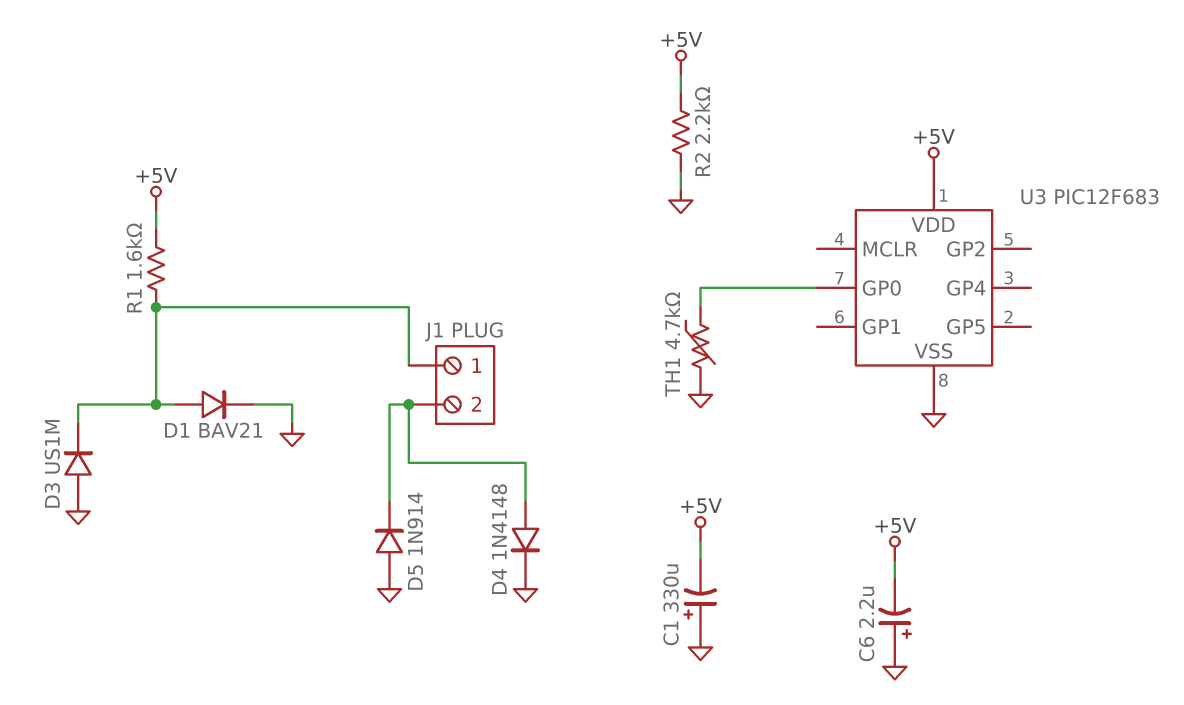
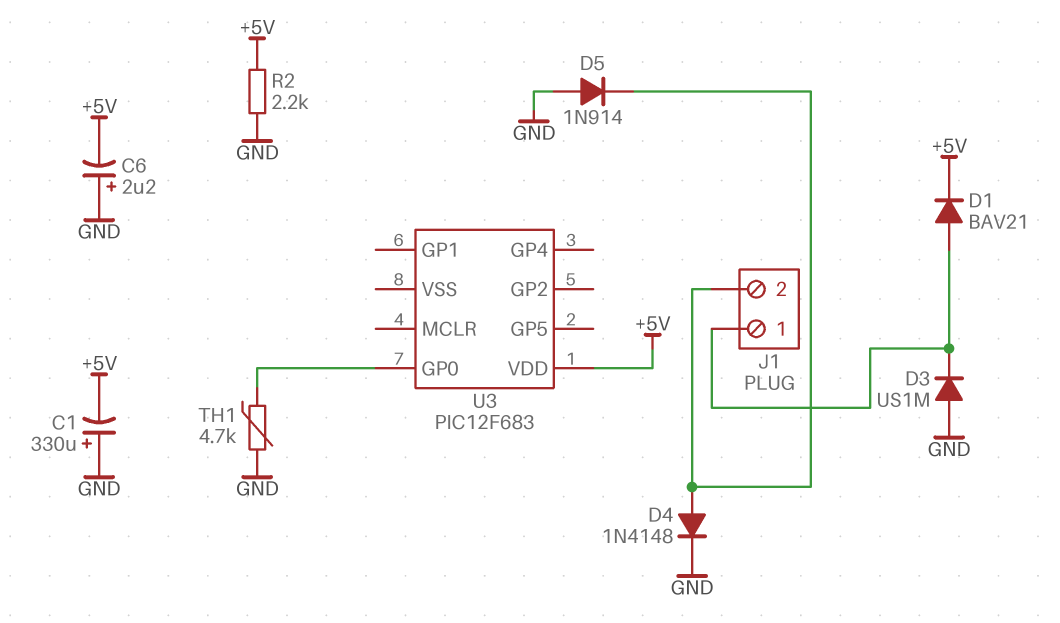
D1: diode BAV21 (A J1/1, K GND) -> diode BAV21 (A J1/1, K +5V)
R1: 1.6k (+5V, J1/1) -> none
U3 pin VSS: GND -> none

